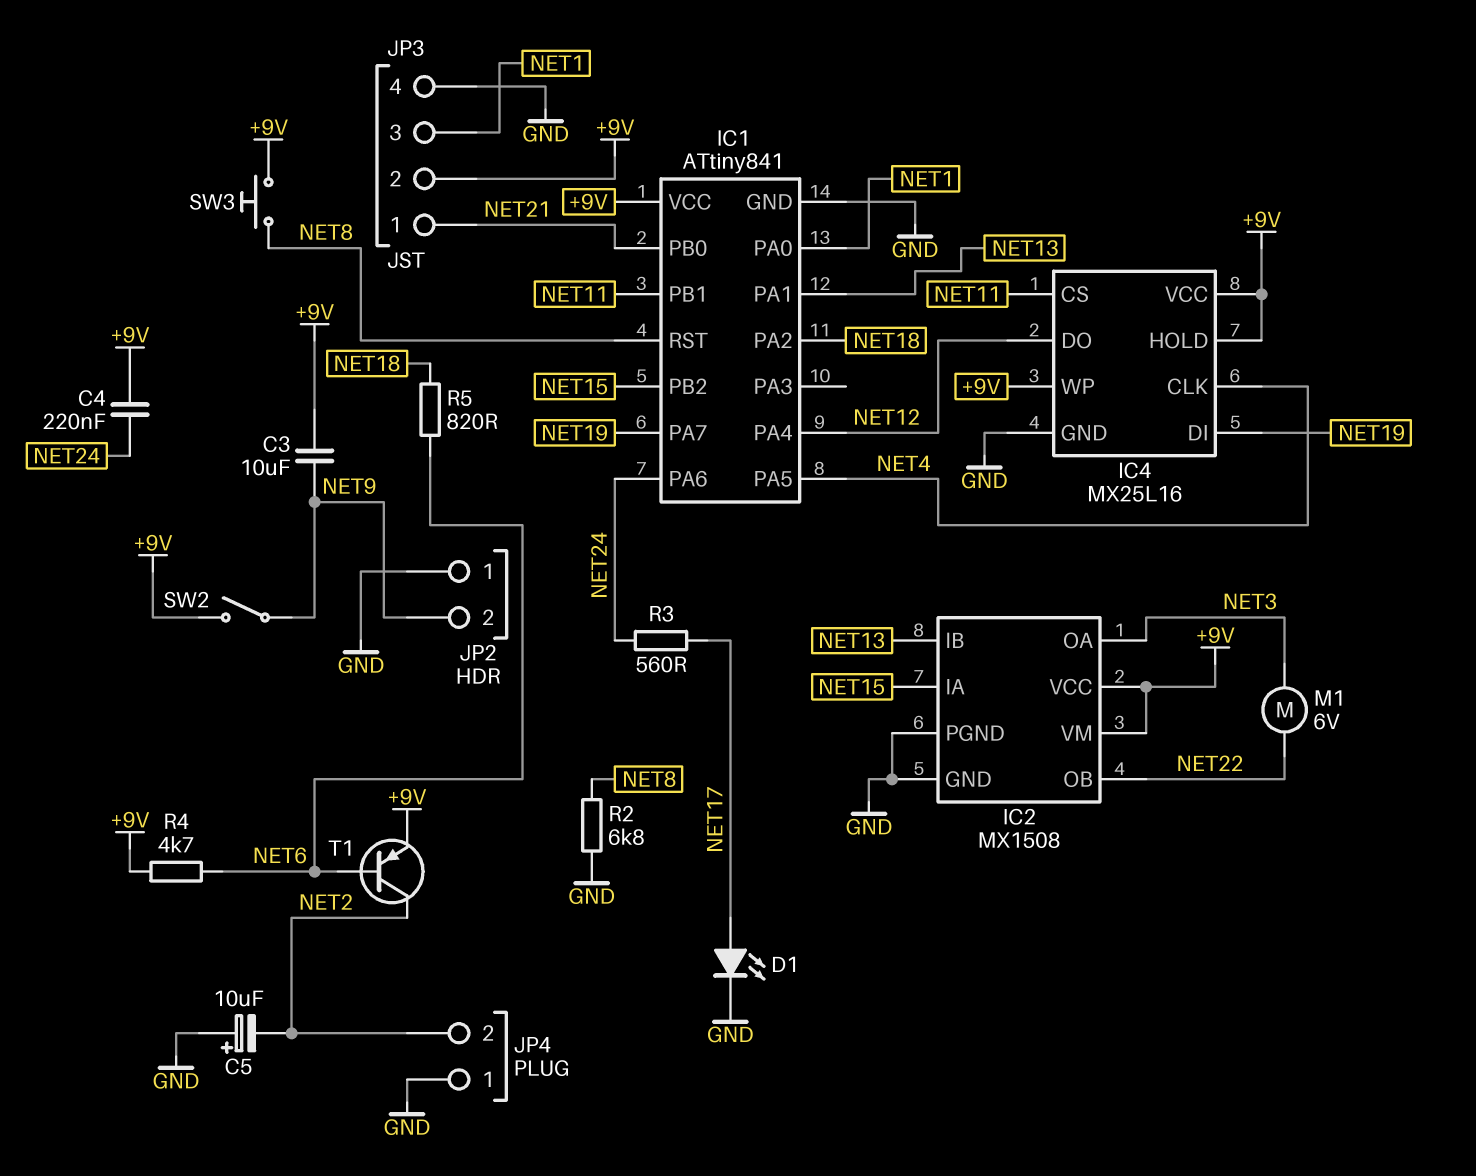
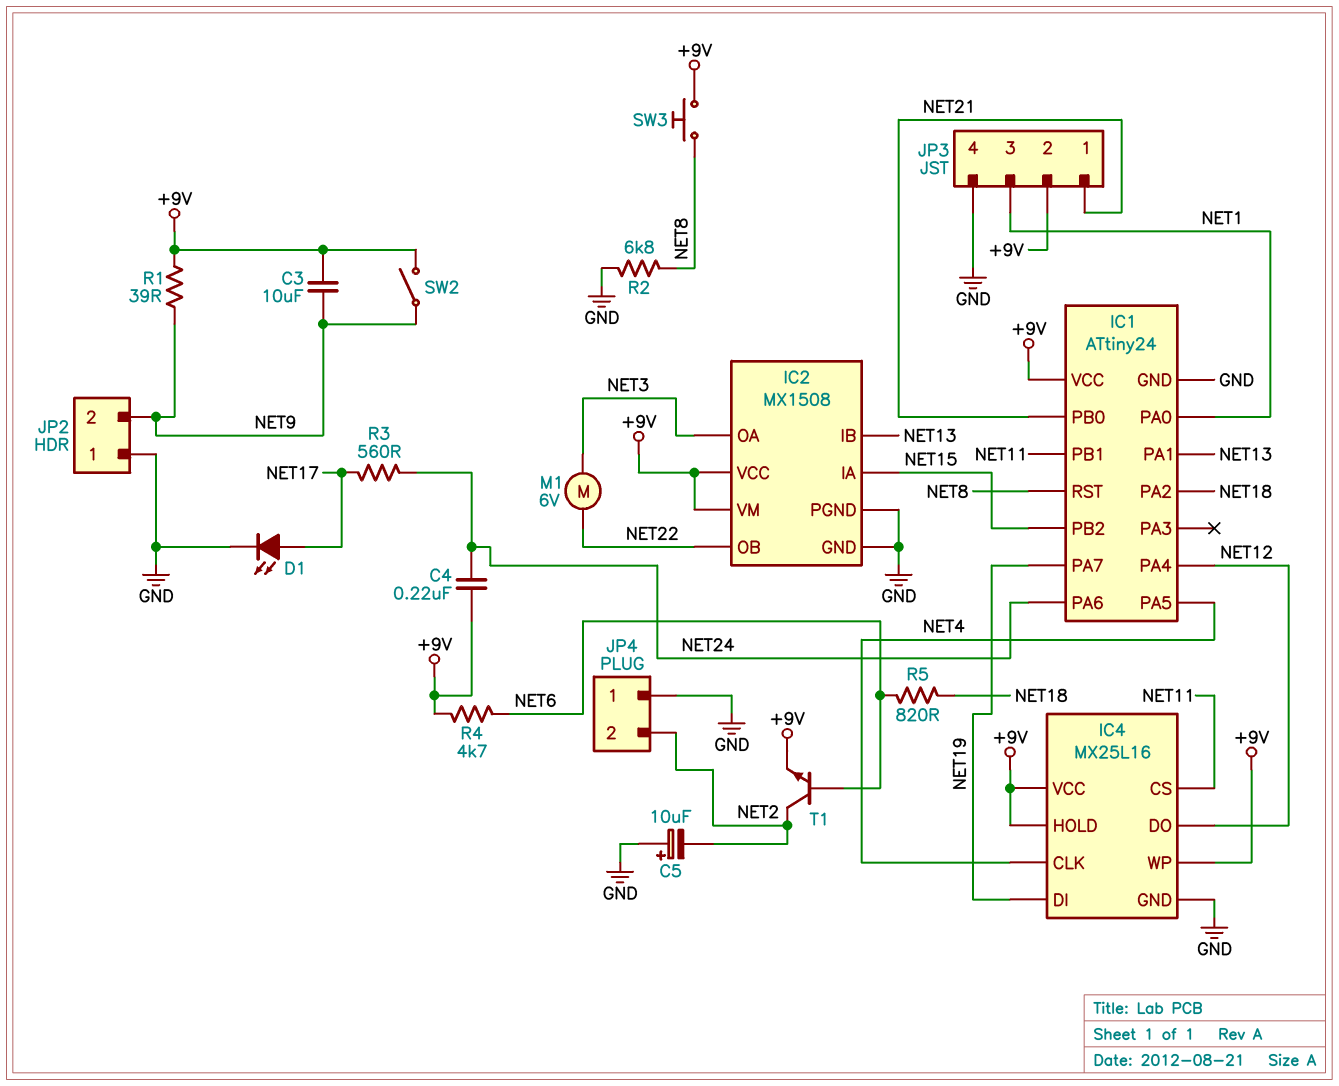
IC1: ATtiny841 -> ATtiny24
R1: none -> 39 (+9V, NET9)
T1: PNP (B NET6, C NET2, E +9V) -> NPN (B NET6, C NET2, E +9V)

